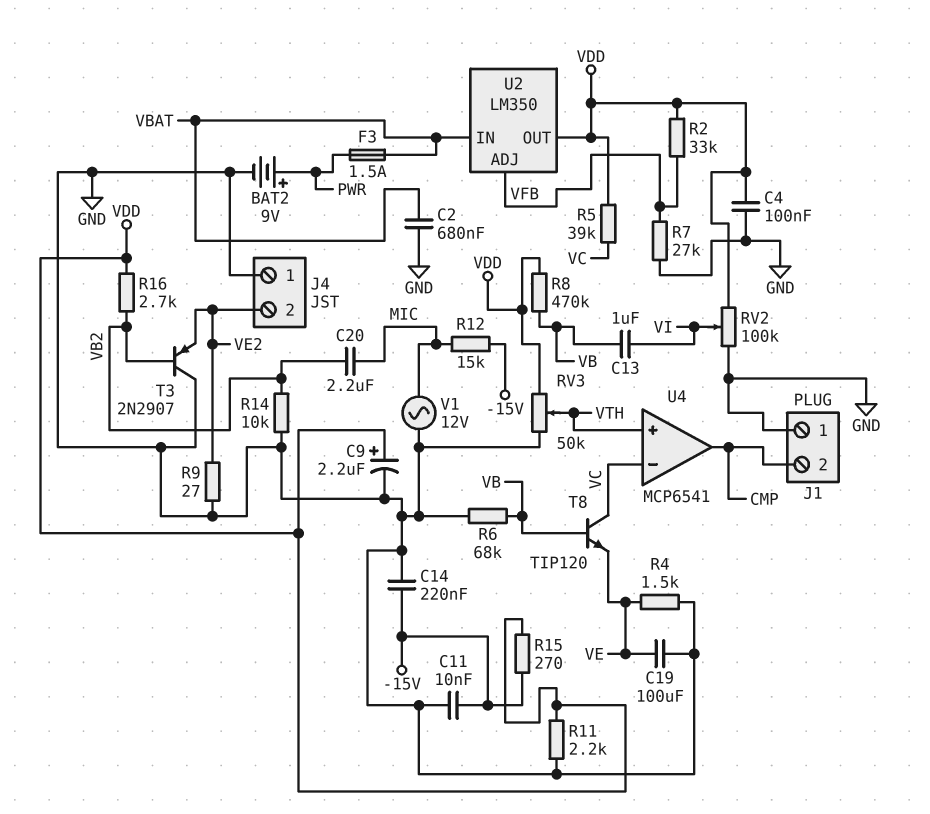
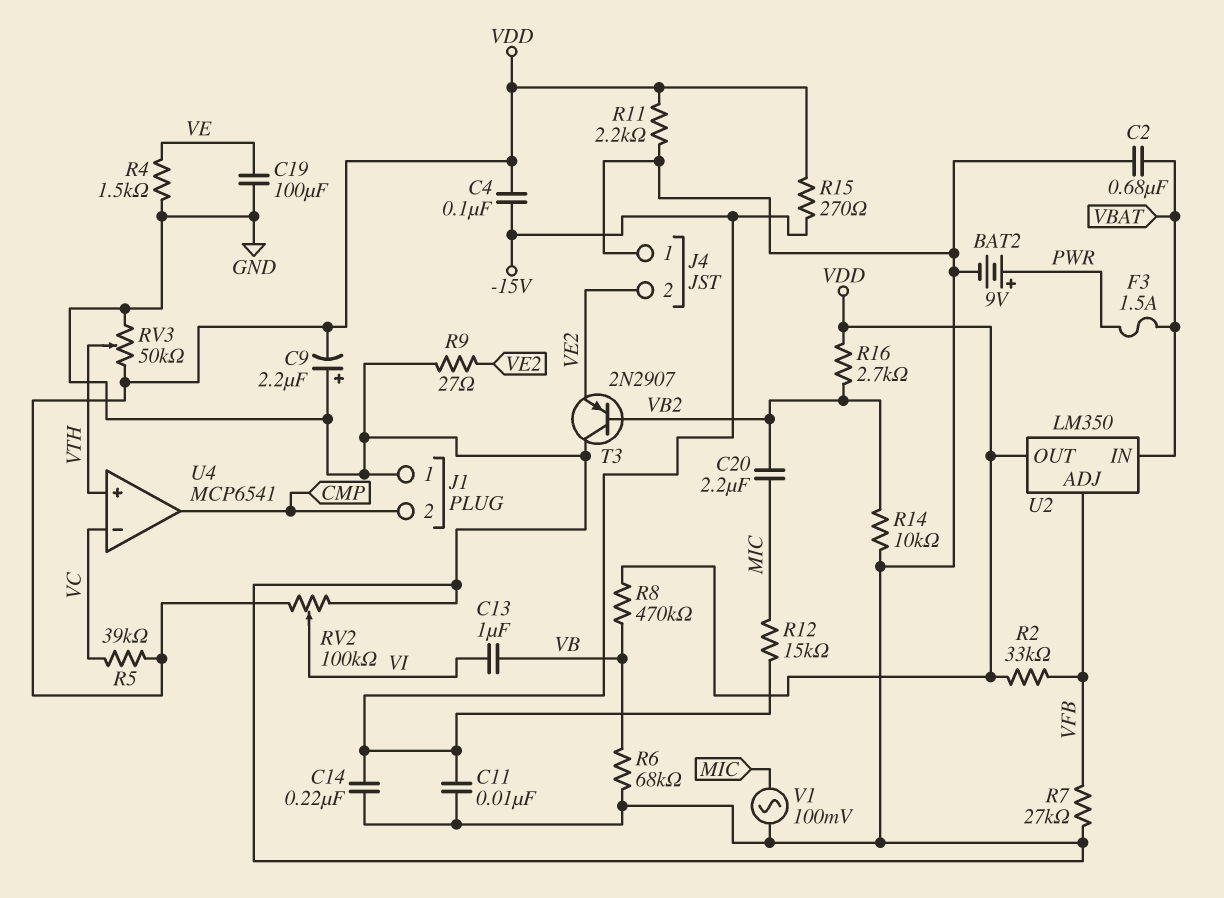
C4: 100nF (GND, VDD) -> 100nF (-15V, VDD)
C9: 2.2uF (plus VDD, minus GND) -> 2.2uF (plus GND, minus VDD)
T8: NPN TIP120 (B VB, C VC, E VE) -> none
V1: AC 12V (GND, MIC) -> AC 100mV (GND, MIC)

